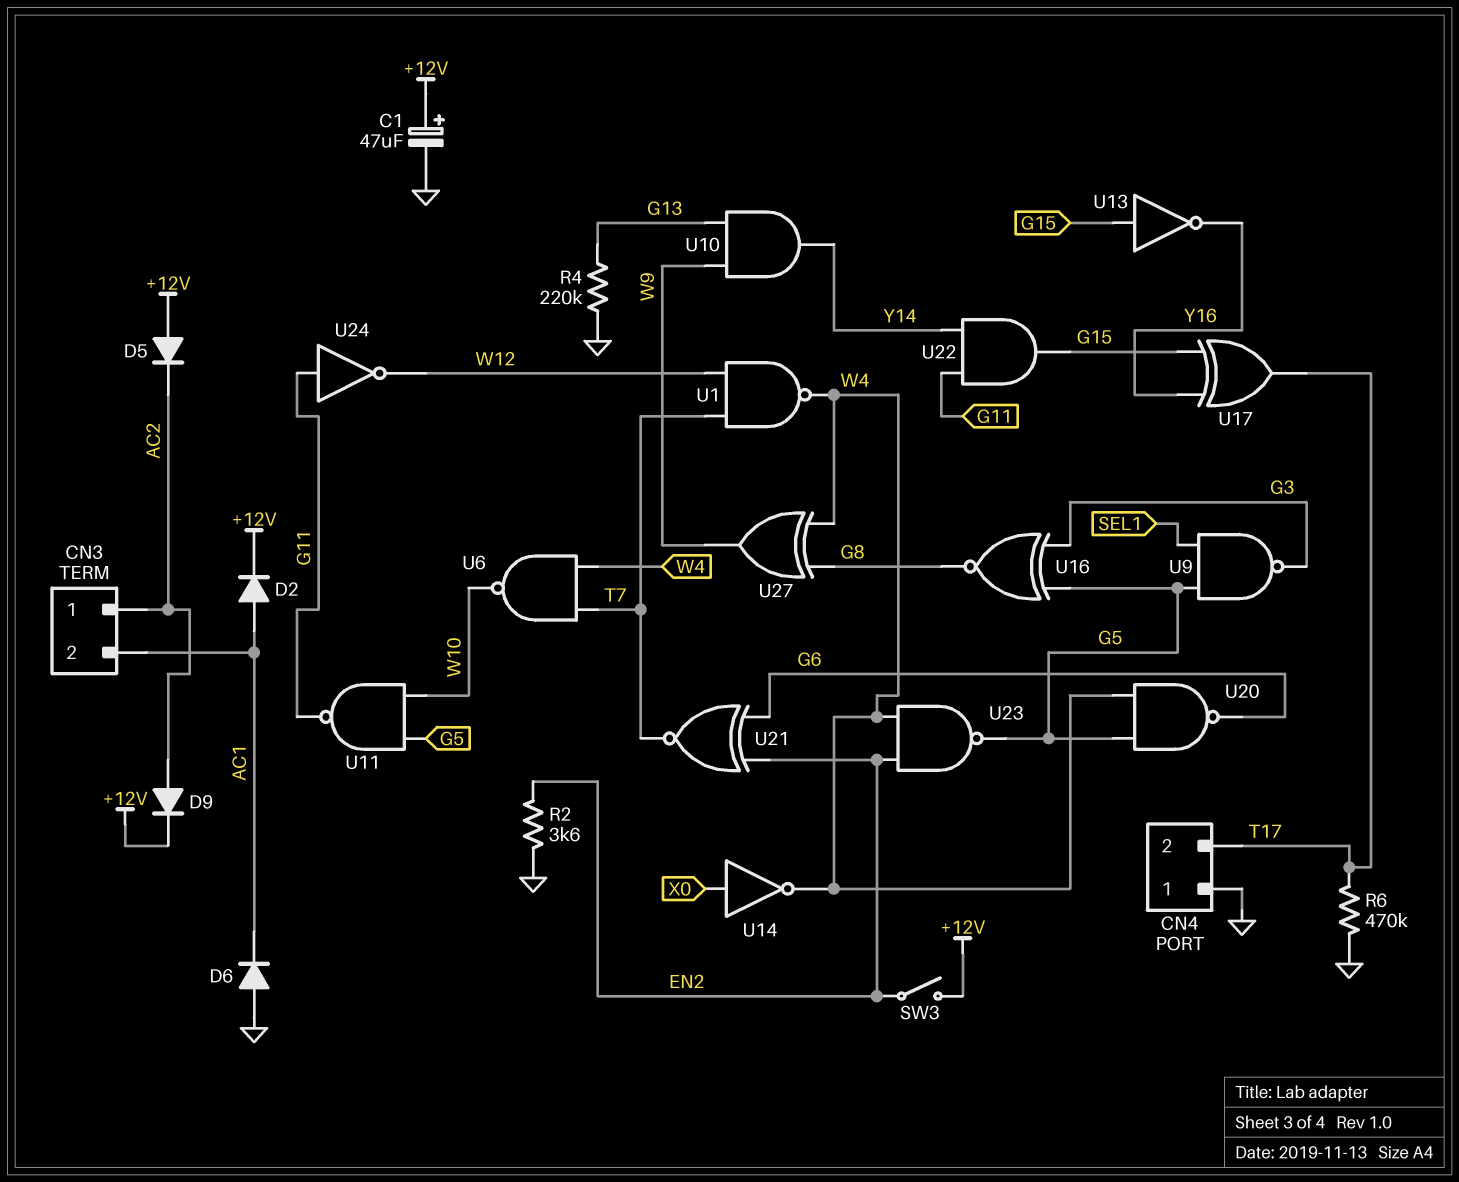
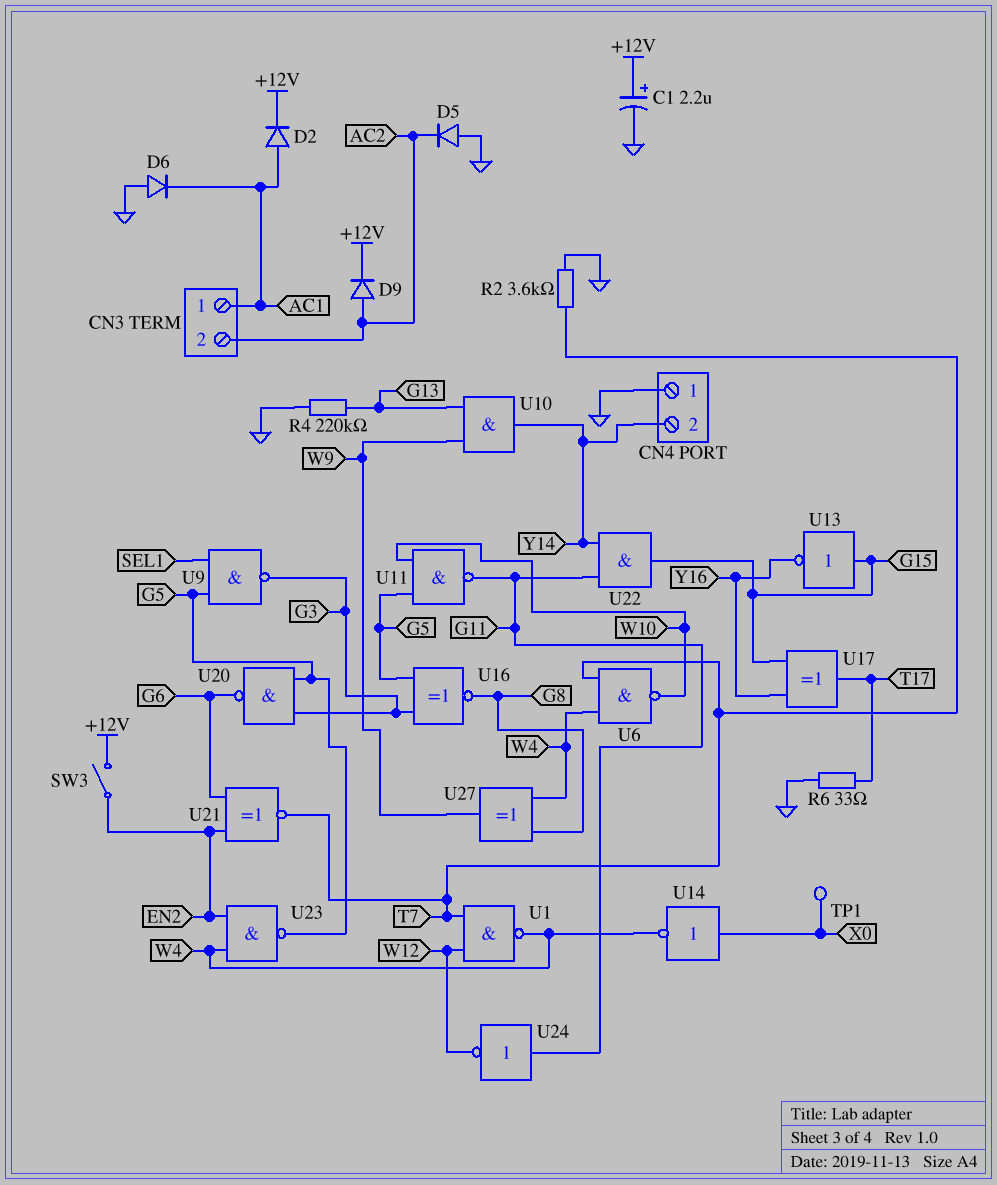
C1: 47uF (plus +12V, minus GND) -> 2.2uF (plus +12V, minus GND)
CN3 pin 1: AC2 -> AC1
CN3 pin 2: AC1 -> AC2
CN4 pin 2: T17 -> Y14
D5: diode (A +12V, K AC2) -> diode (A GND, K AC2)
R2: 3.6k (EN2, GND) -> 3.6k (GND, T7)
R6: 470k (GND, T17) -> 33 (GND, T17)
TP1: none -> test point (X0)
U20: NAND (in G5, in W4, out G6) -> NAND (in G3, in G5, out G6)

